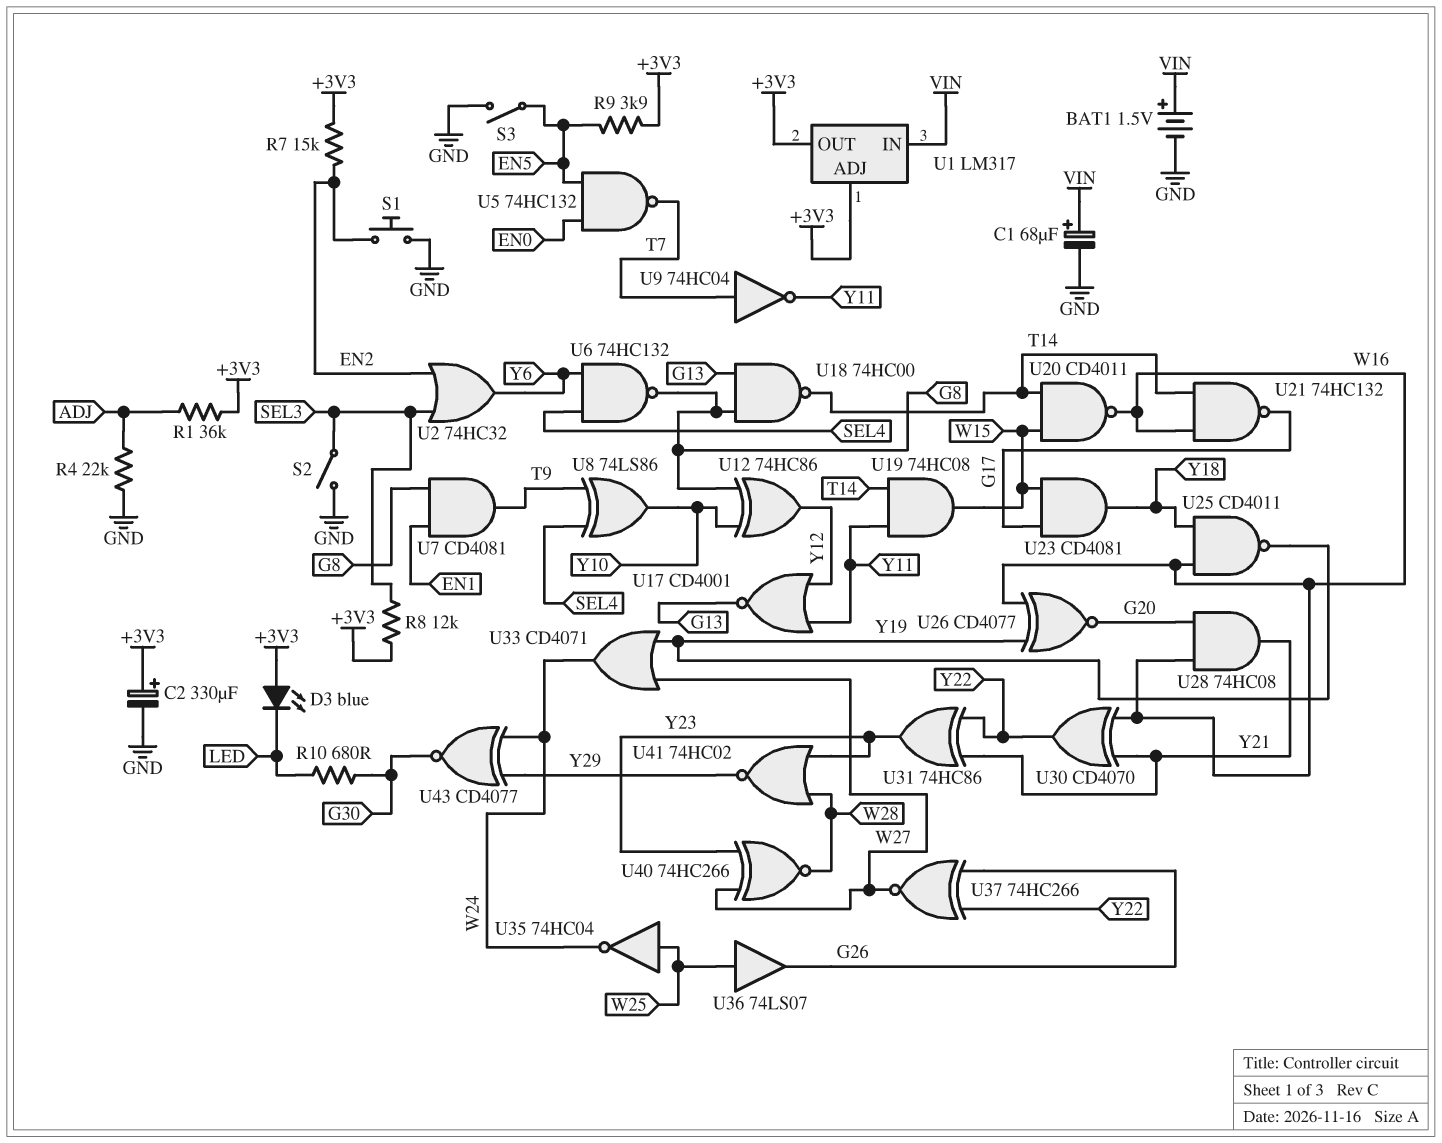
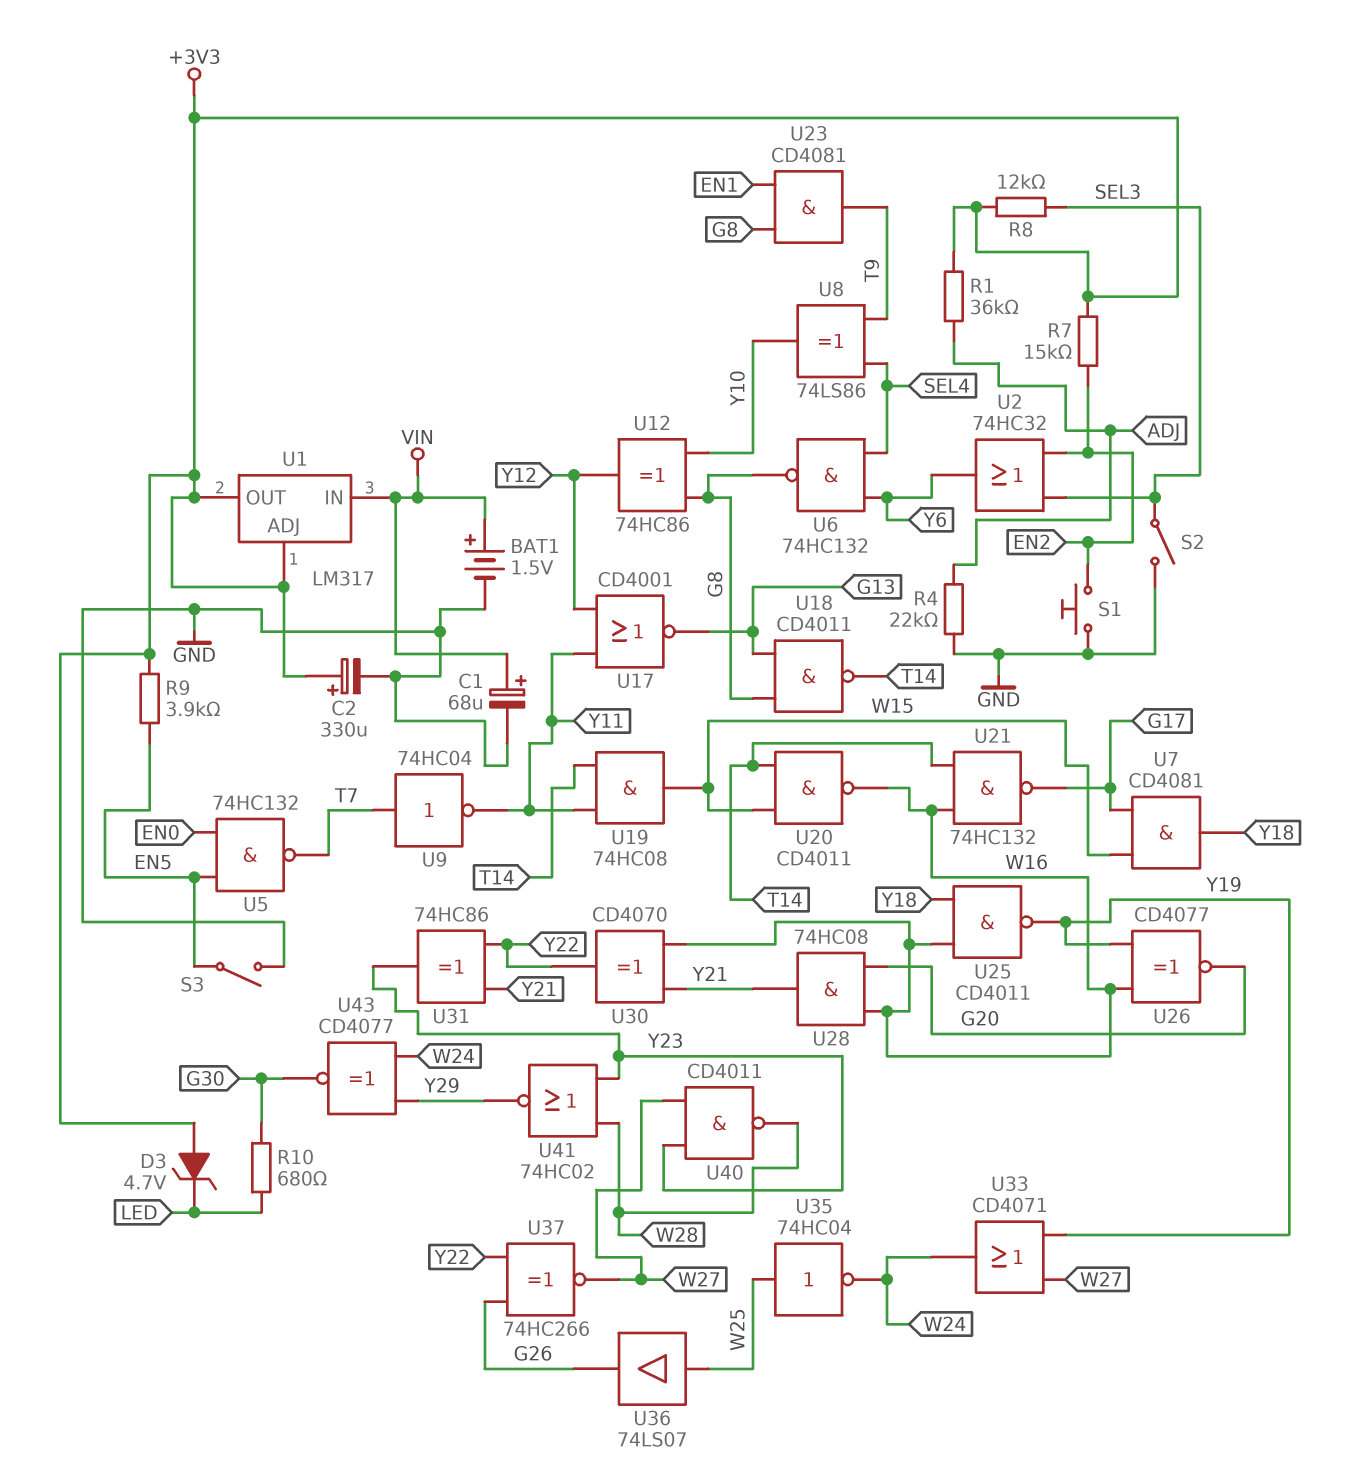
D3: LED blue (A +3V3, K LED) -> zener 4.7V (A +3V3, K LED)
U7: AND CD4081 (in EN1, in G8, out T9) -> AND CD4081 (in G17, in W15, out Y18)
U18: NAND 74HC00 (in G8, in G13, out T14) -> NAND CD4011 (in G8, in G13, out T14)
U23: AND CD4081 (in G17, in W15, out Y18) -> AND CD4081 (in EN1, in G8, out T9)
U40: XNOR 74HC266 (in W27, in Y23, out W28) -> NAND CD4011 (in W27, in Y23, out W28)

